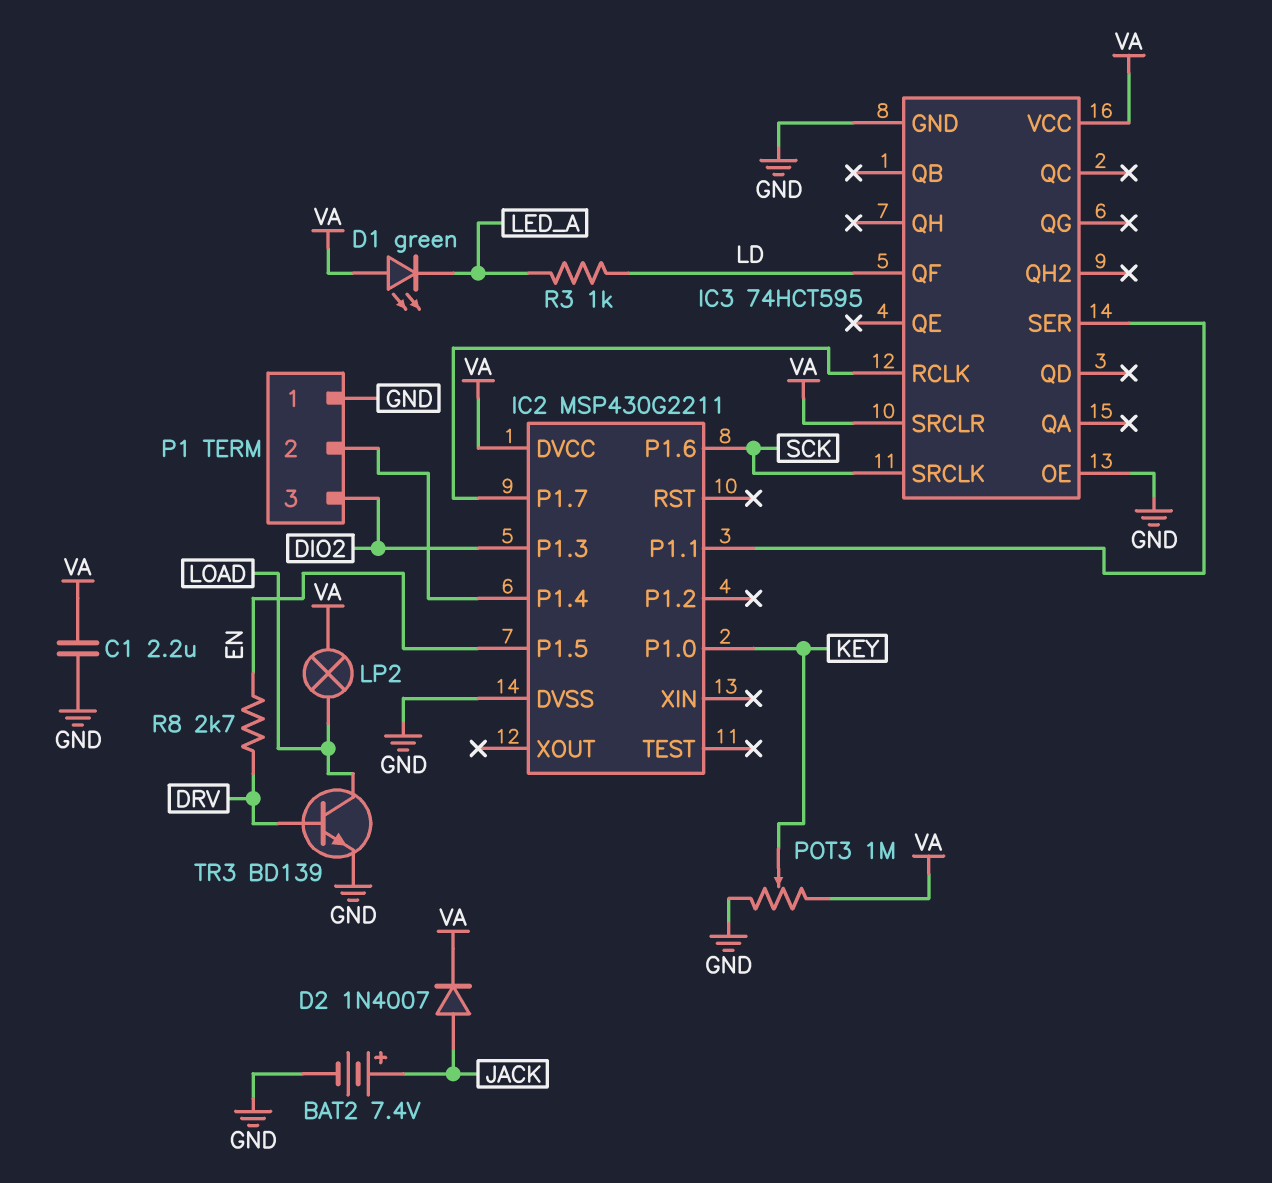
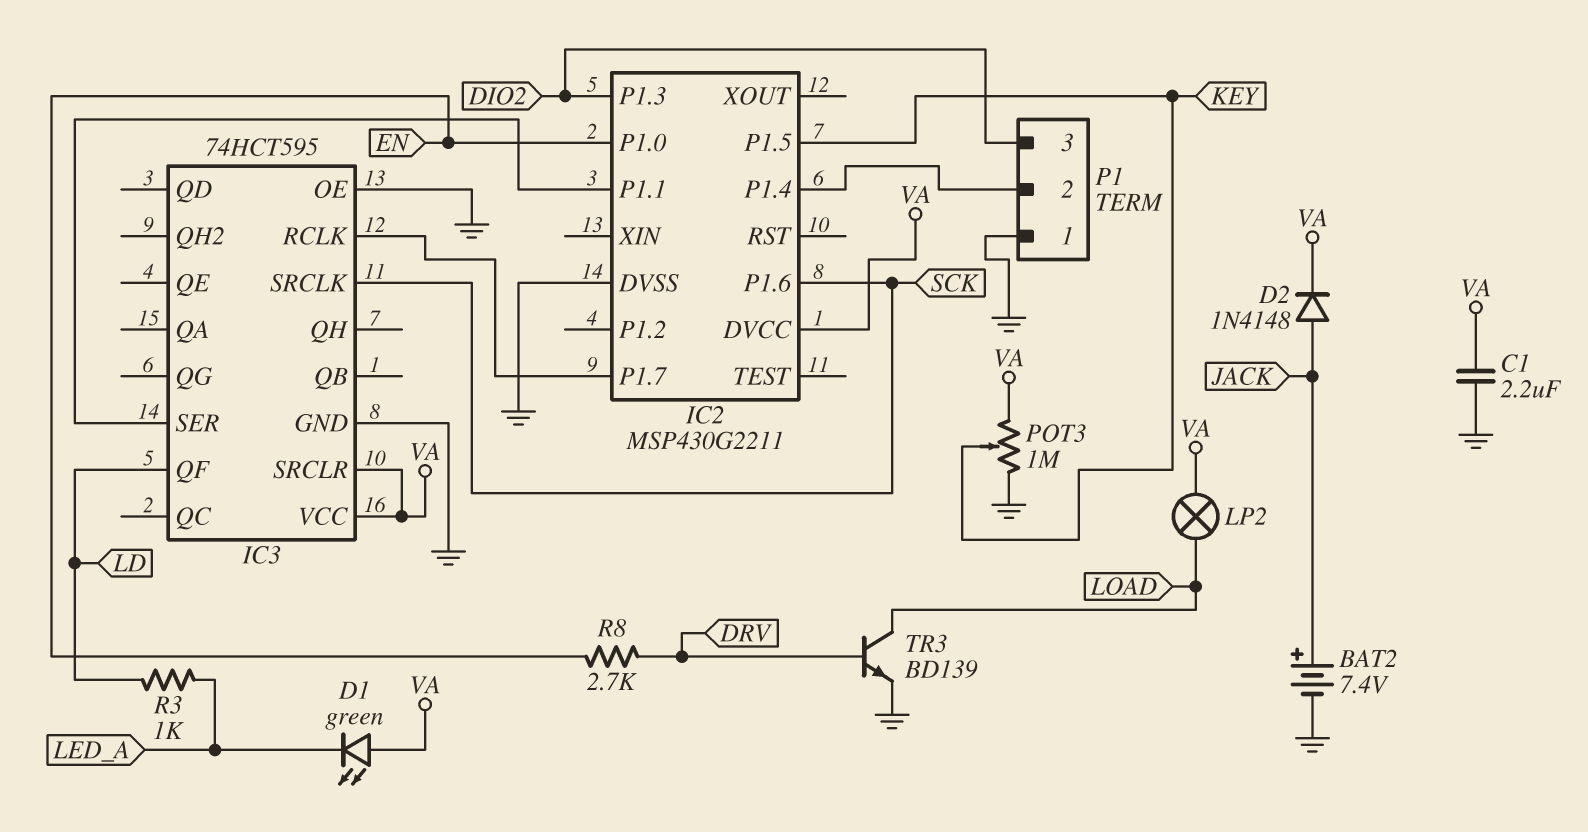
D2: diode 1N4007 (A JACK, K VA) -> diode 1N4148 (A JACK, K VA)
IC2 pin P1.0: KEY -> EN
IC2 pin P1.5: EN -> KEY

